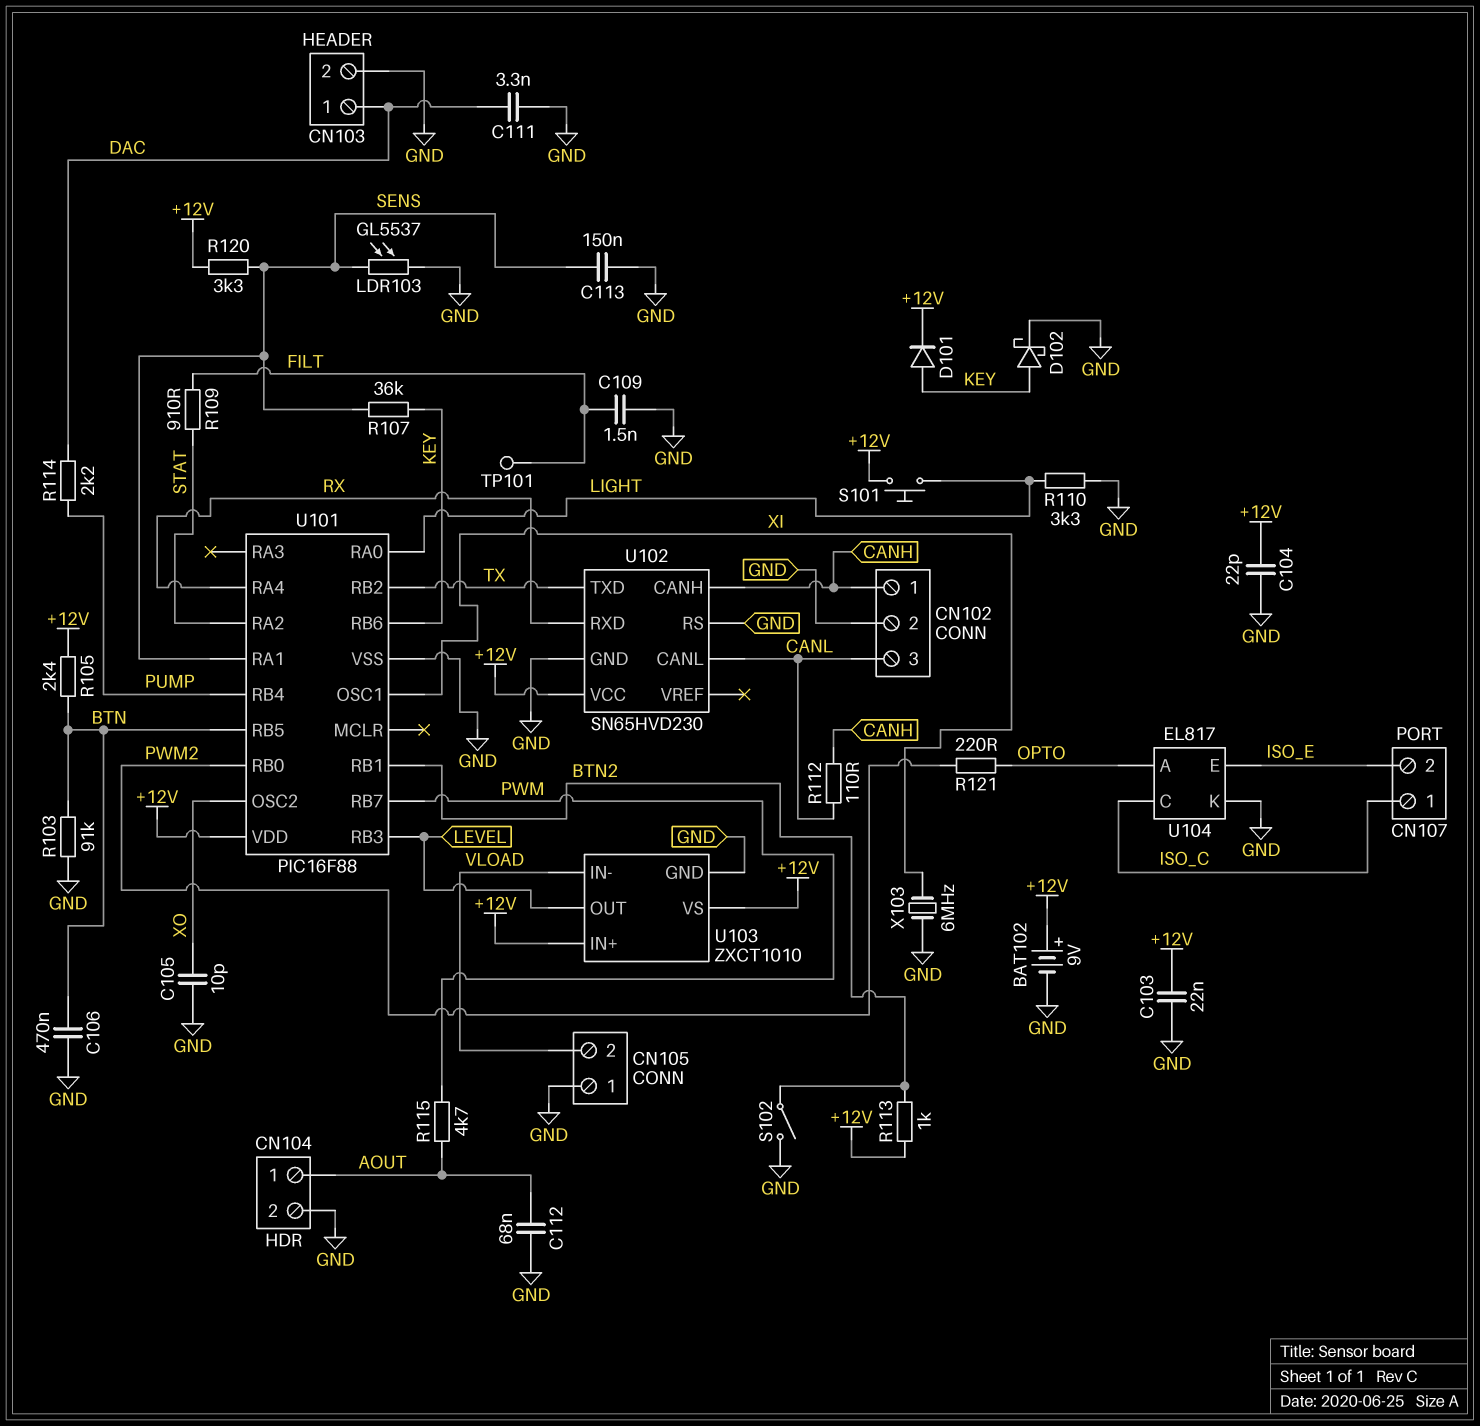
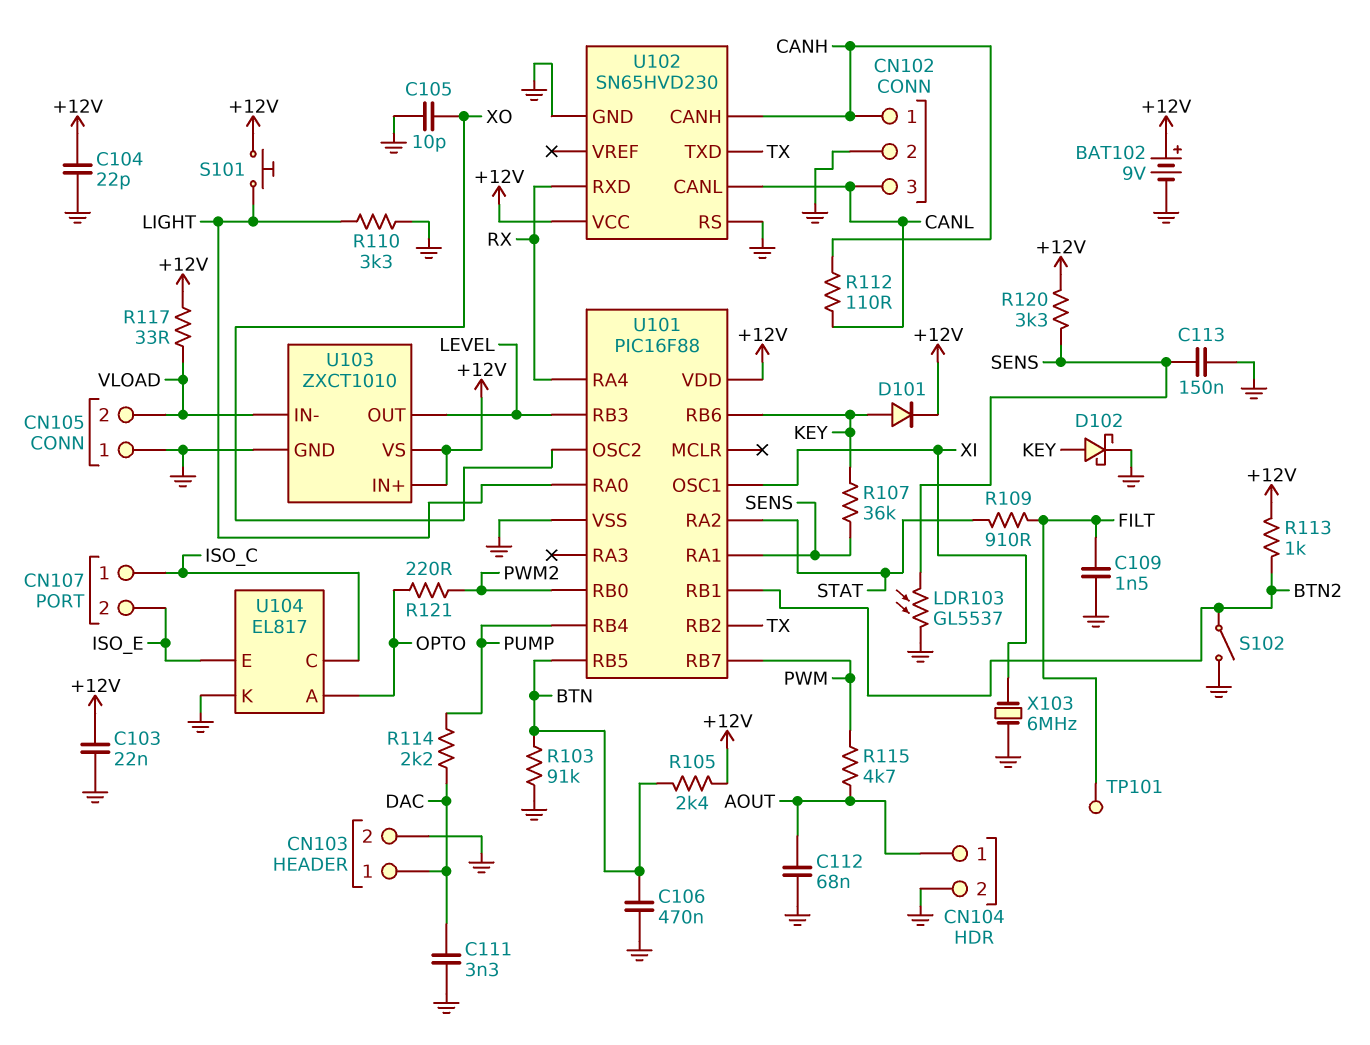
R117: none -> 33 (+12V, VLOAD)

